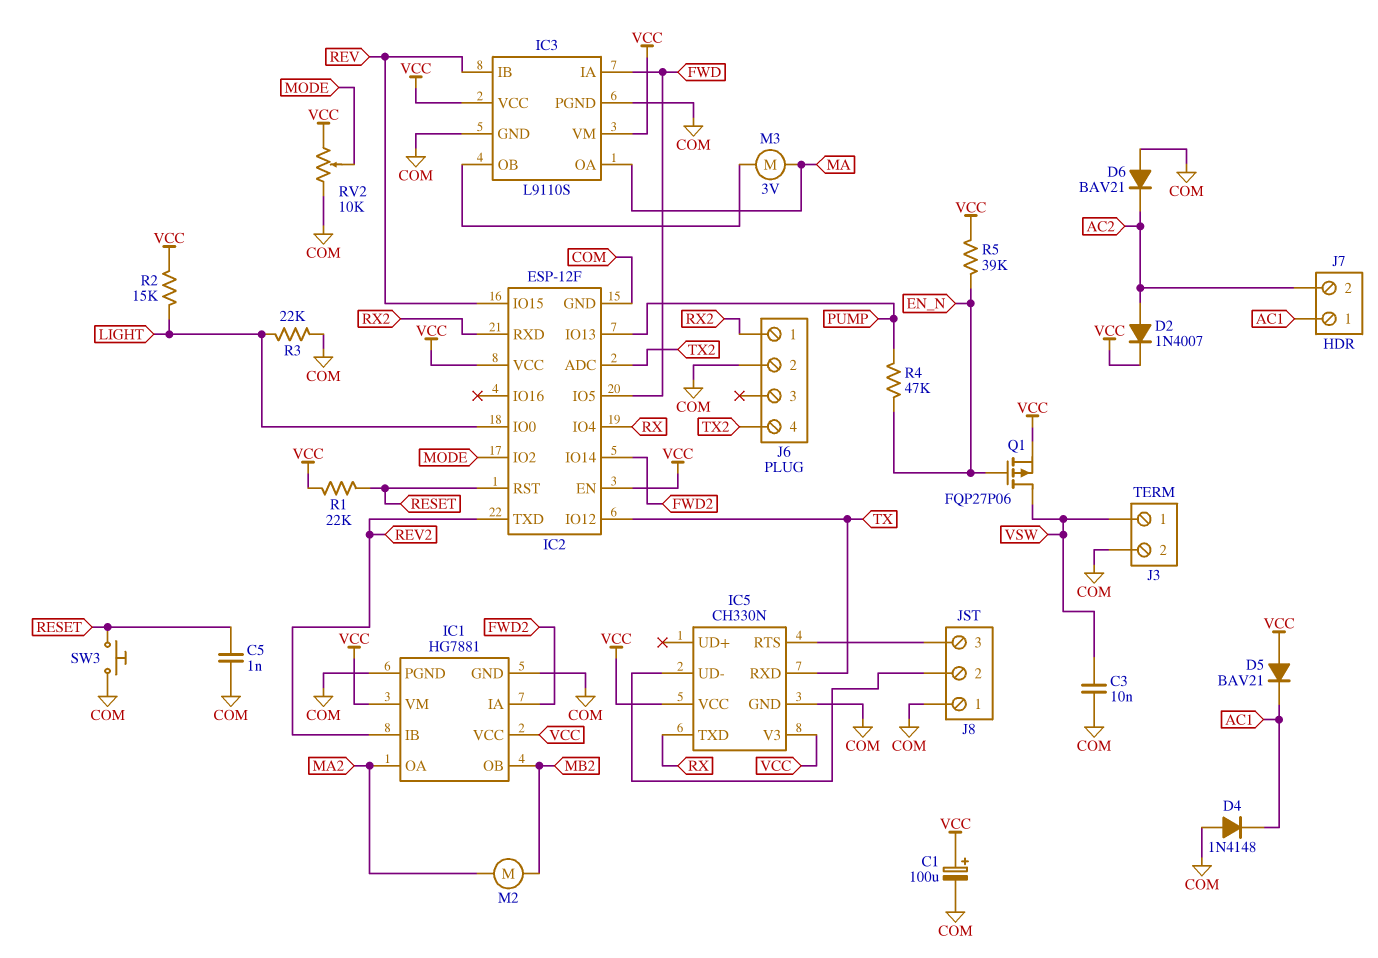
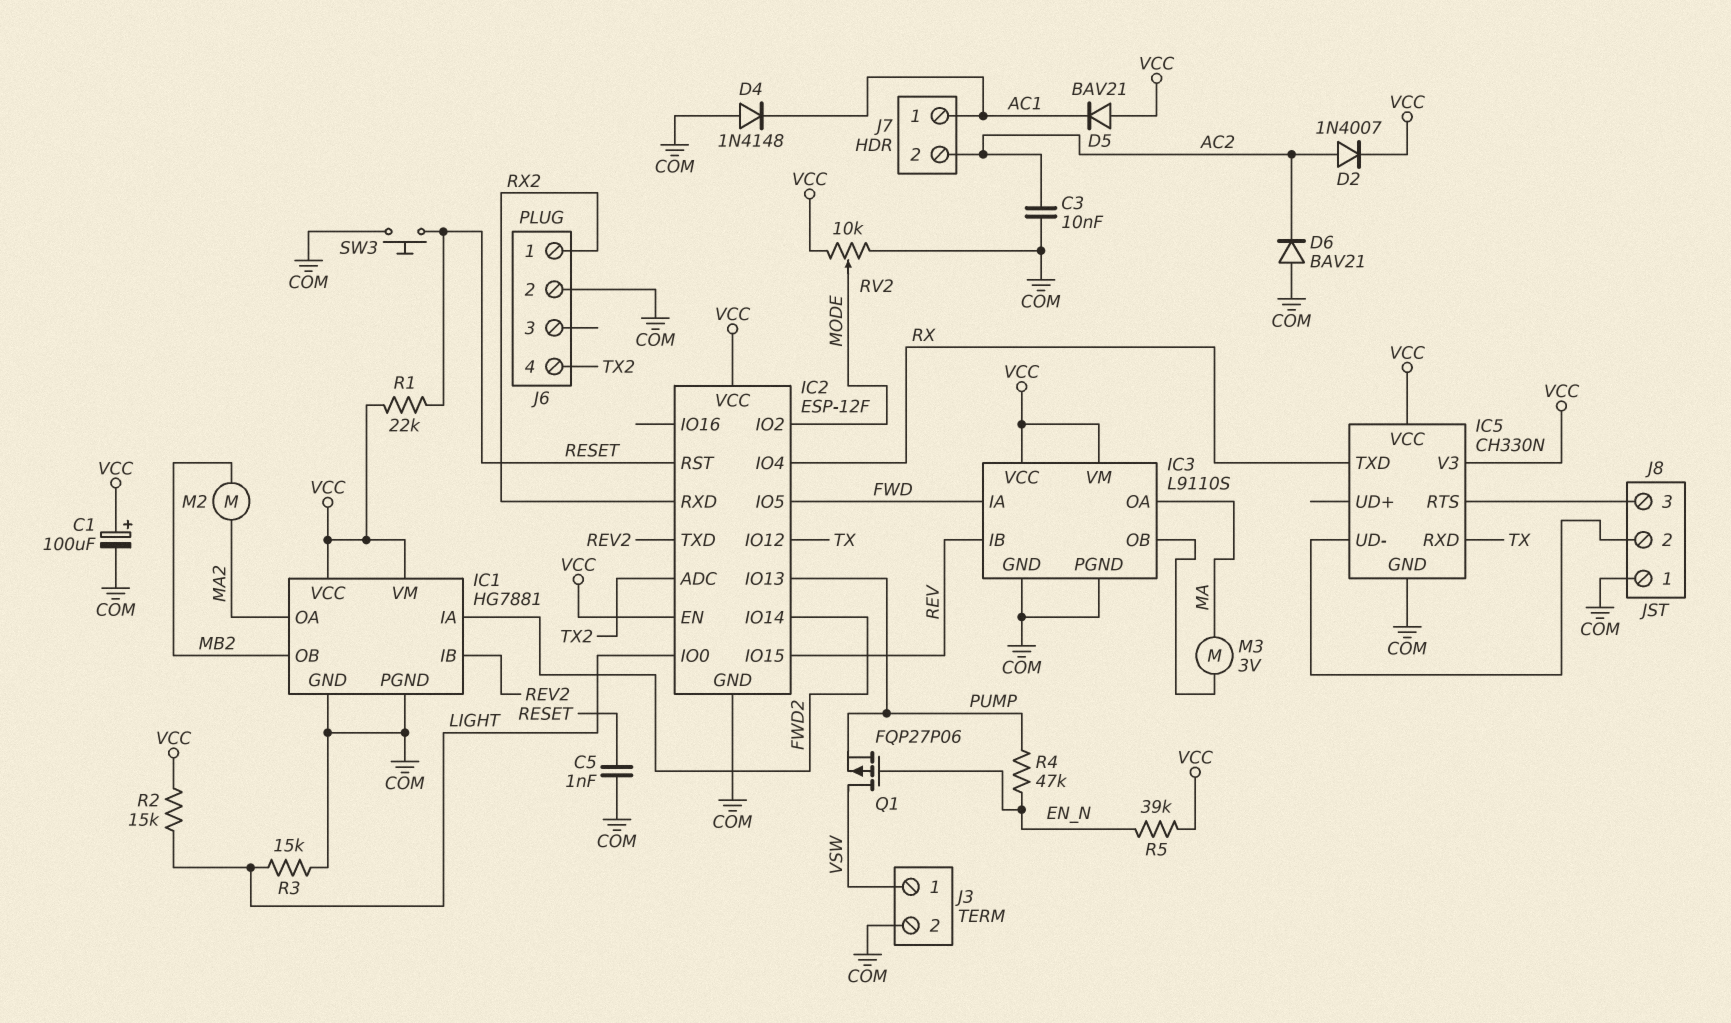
C3: 10nF (COM, VSW) -> 10nF (AC2, COM)
Q1: PMOS FQP27P06 (G EN_N, D VSW, S VCC) -> PMOS FQP27P06 (G EN_N, D VSW, S PUMP)
R3: 22k (COM, LIGHT) -> 15k (COM, LIGHT)

